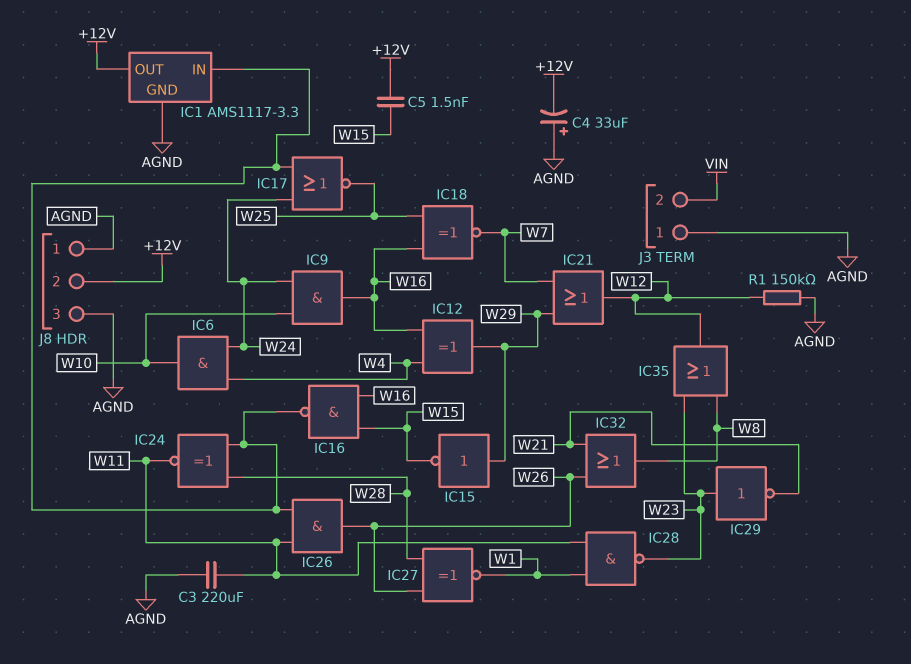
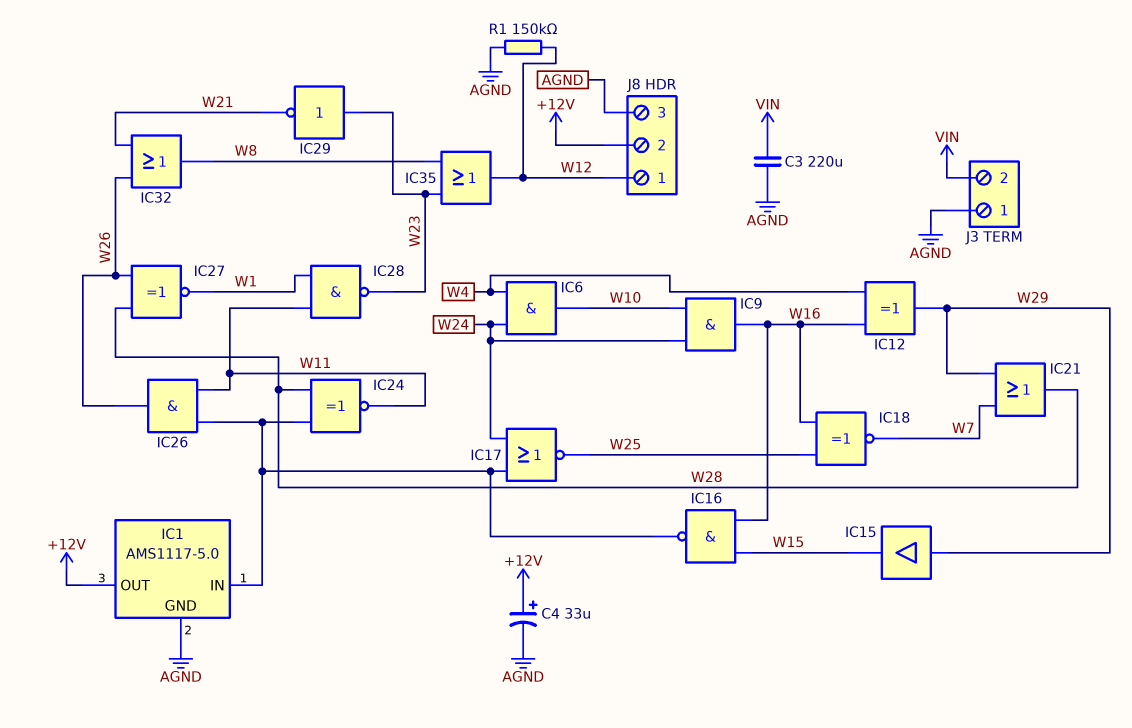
C3: 220uF (AGND, W11) -> 220uF (AGND, VIN)
C4: 33uF (plus AGND, minus +12V) -> 33uF (plus +12V, minus AGND)
C5: 1.5nF (+12V, W15) -> none
IC1: AMS1117-3.3 -> AMS1117-5.0
IC15: NOT (in W29, out W15) -> buffer (in W29, out W15)
IC21: OR (in W7, in W29, out W12) -> OR (in W7, in W29, out W28)
J8 pin 1: AGND -> W12

